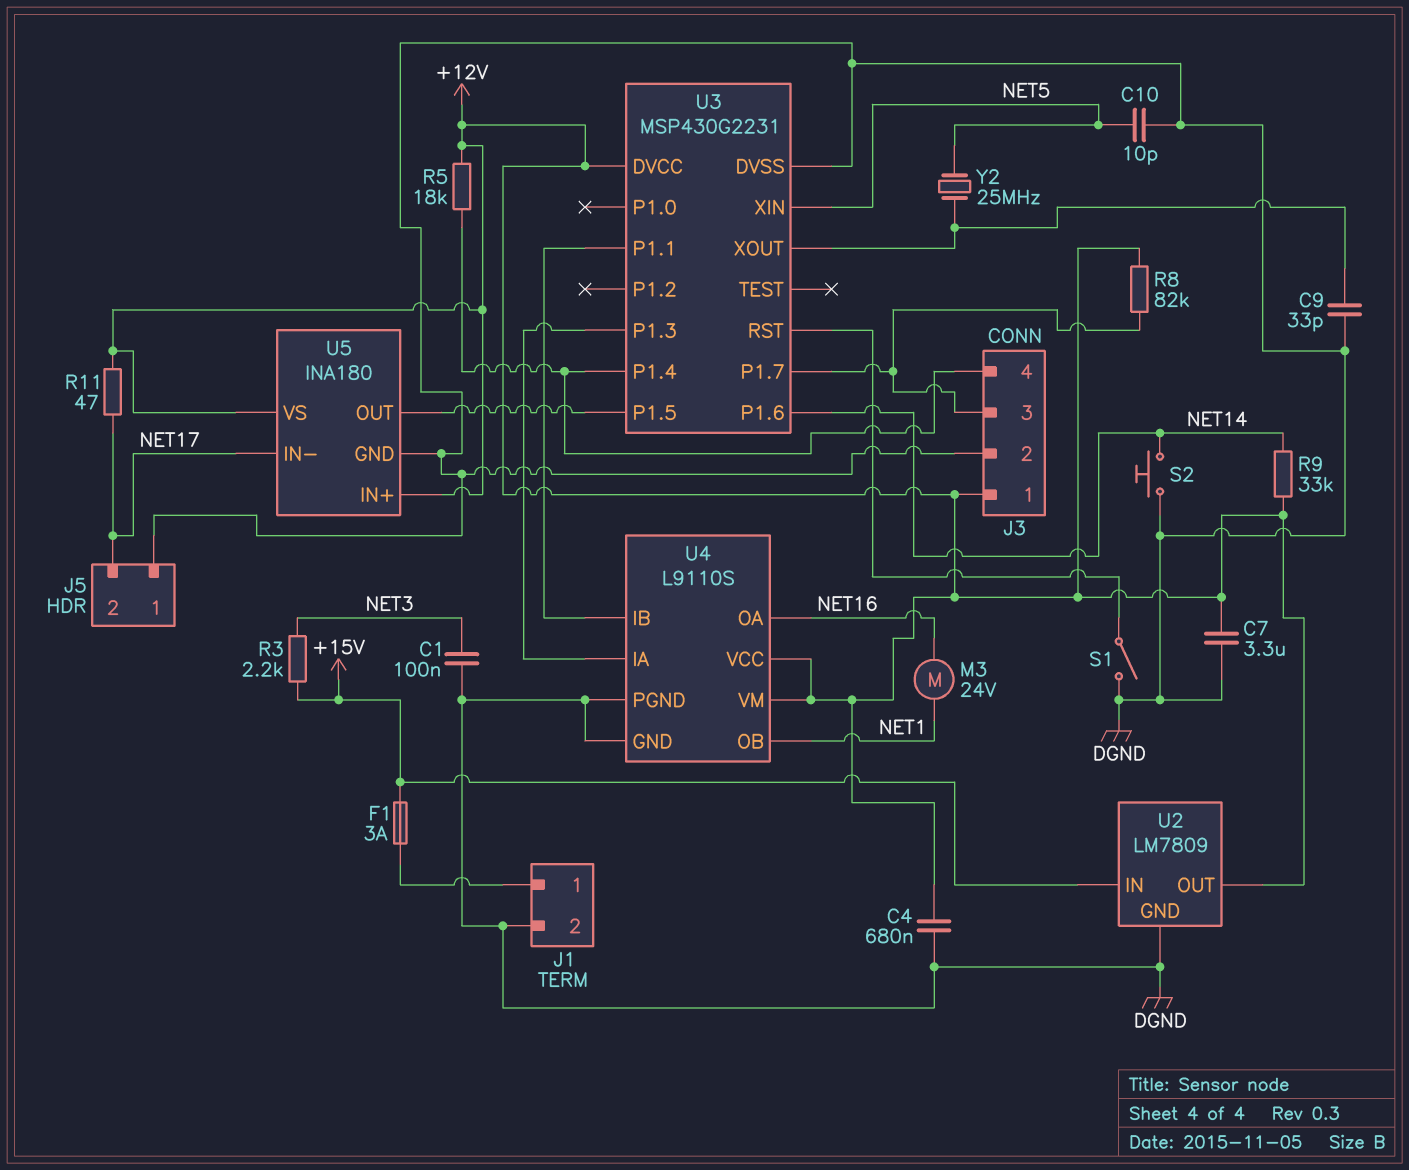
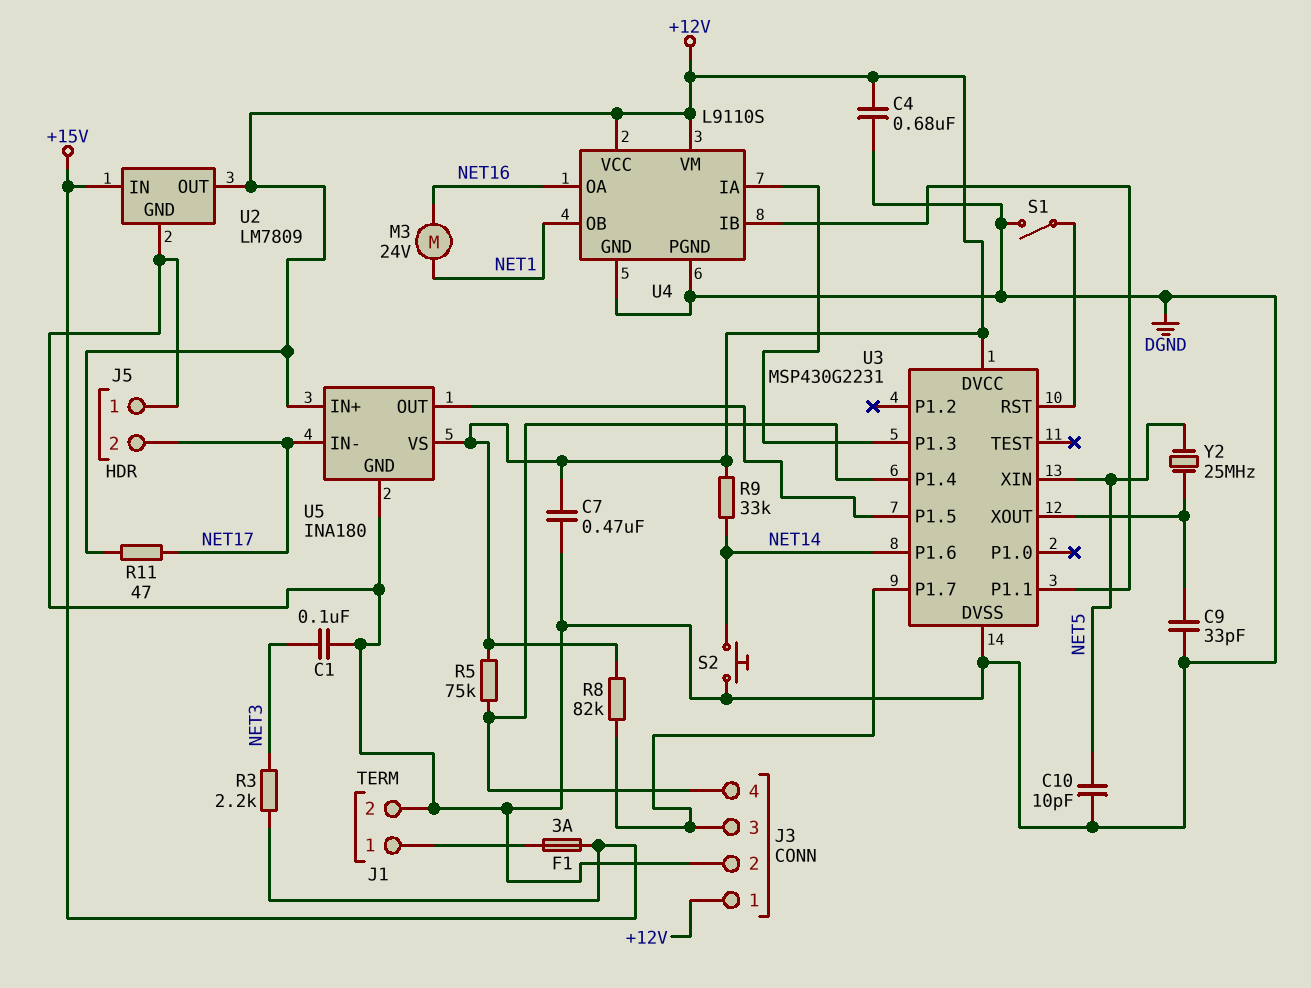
C7: 3.3uF (+12V, DGND) -> 470nF (+12V, DGND)
R5: 18k (+12V, J3/4) -> 75k (+12V, J3/4)

